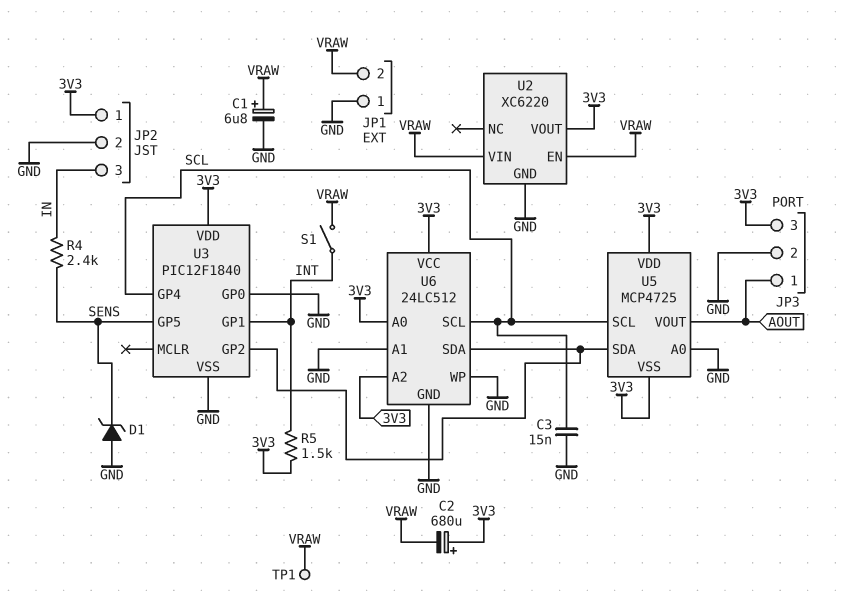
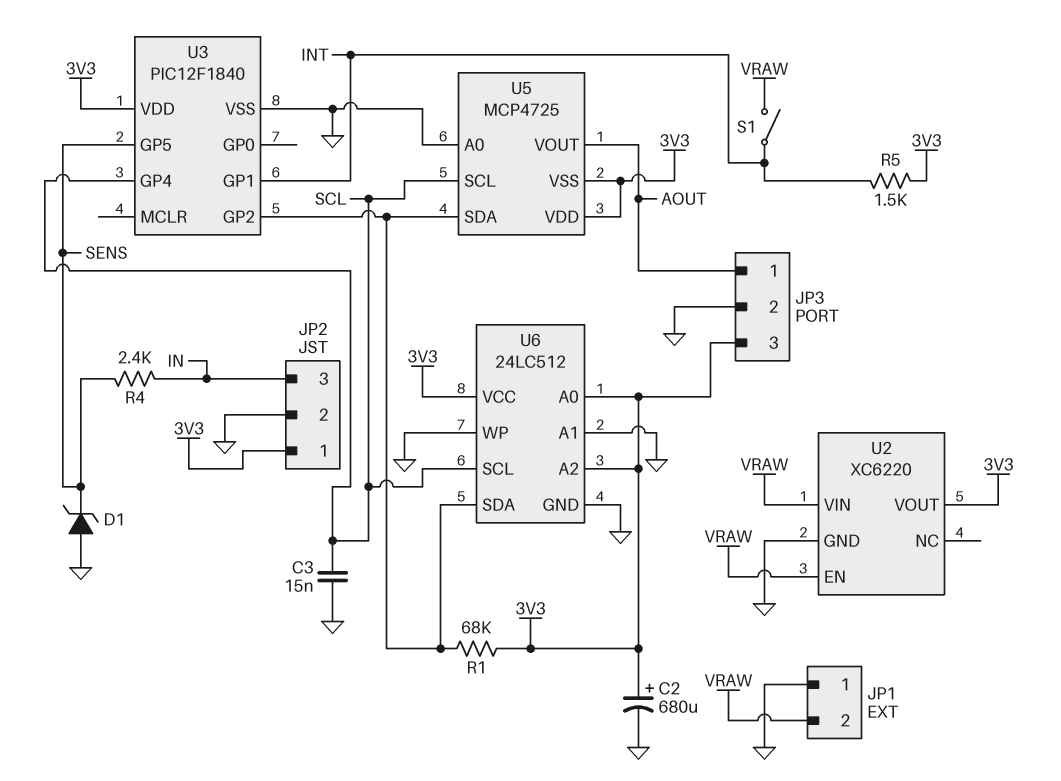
C1: 6.8uF (plus VRAW, minus GND) -> none
C2: 680uF (plus 3V3, minus VRAW) -> 680uF (plus 3V3, minus GND)
R1: none -> 68k (3V3, U3/GP2)
TP1: test point (VRAW) -> none
U3 pin GP0: GND -> none

